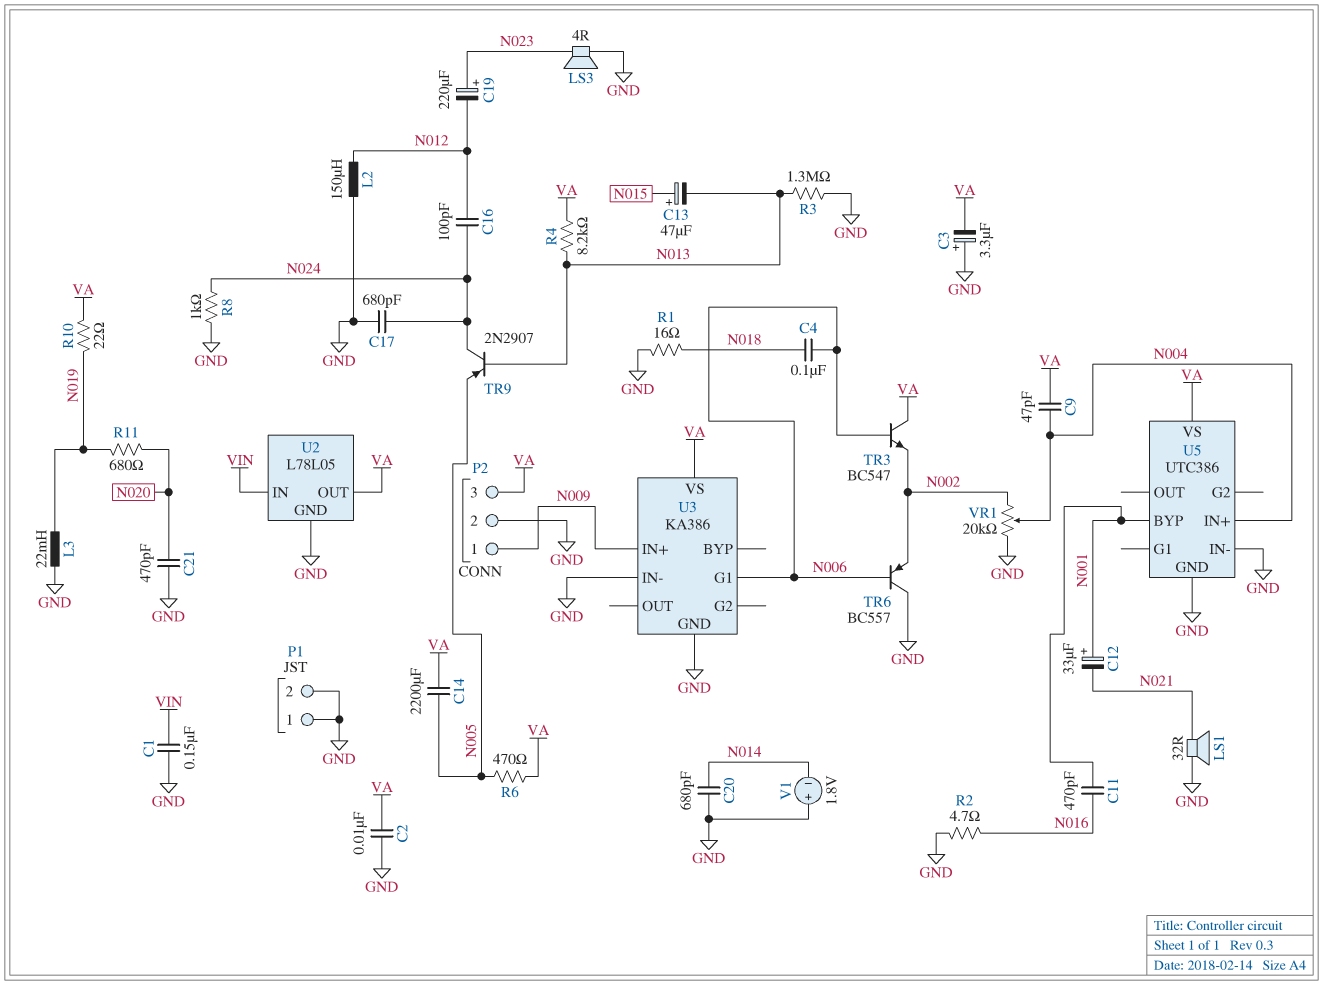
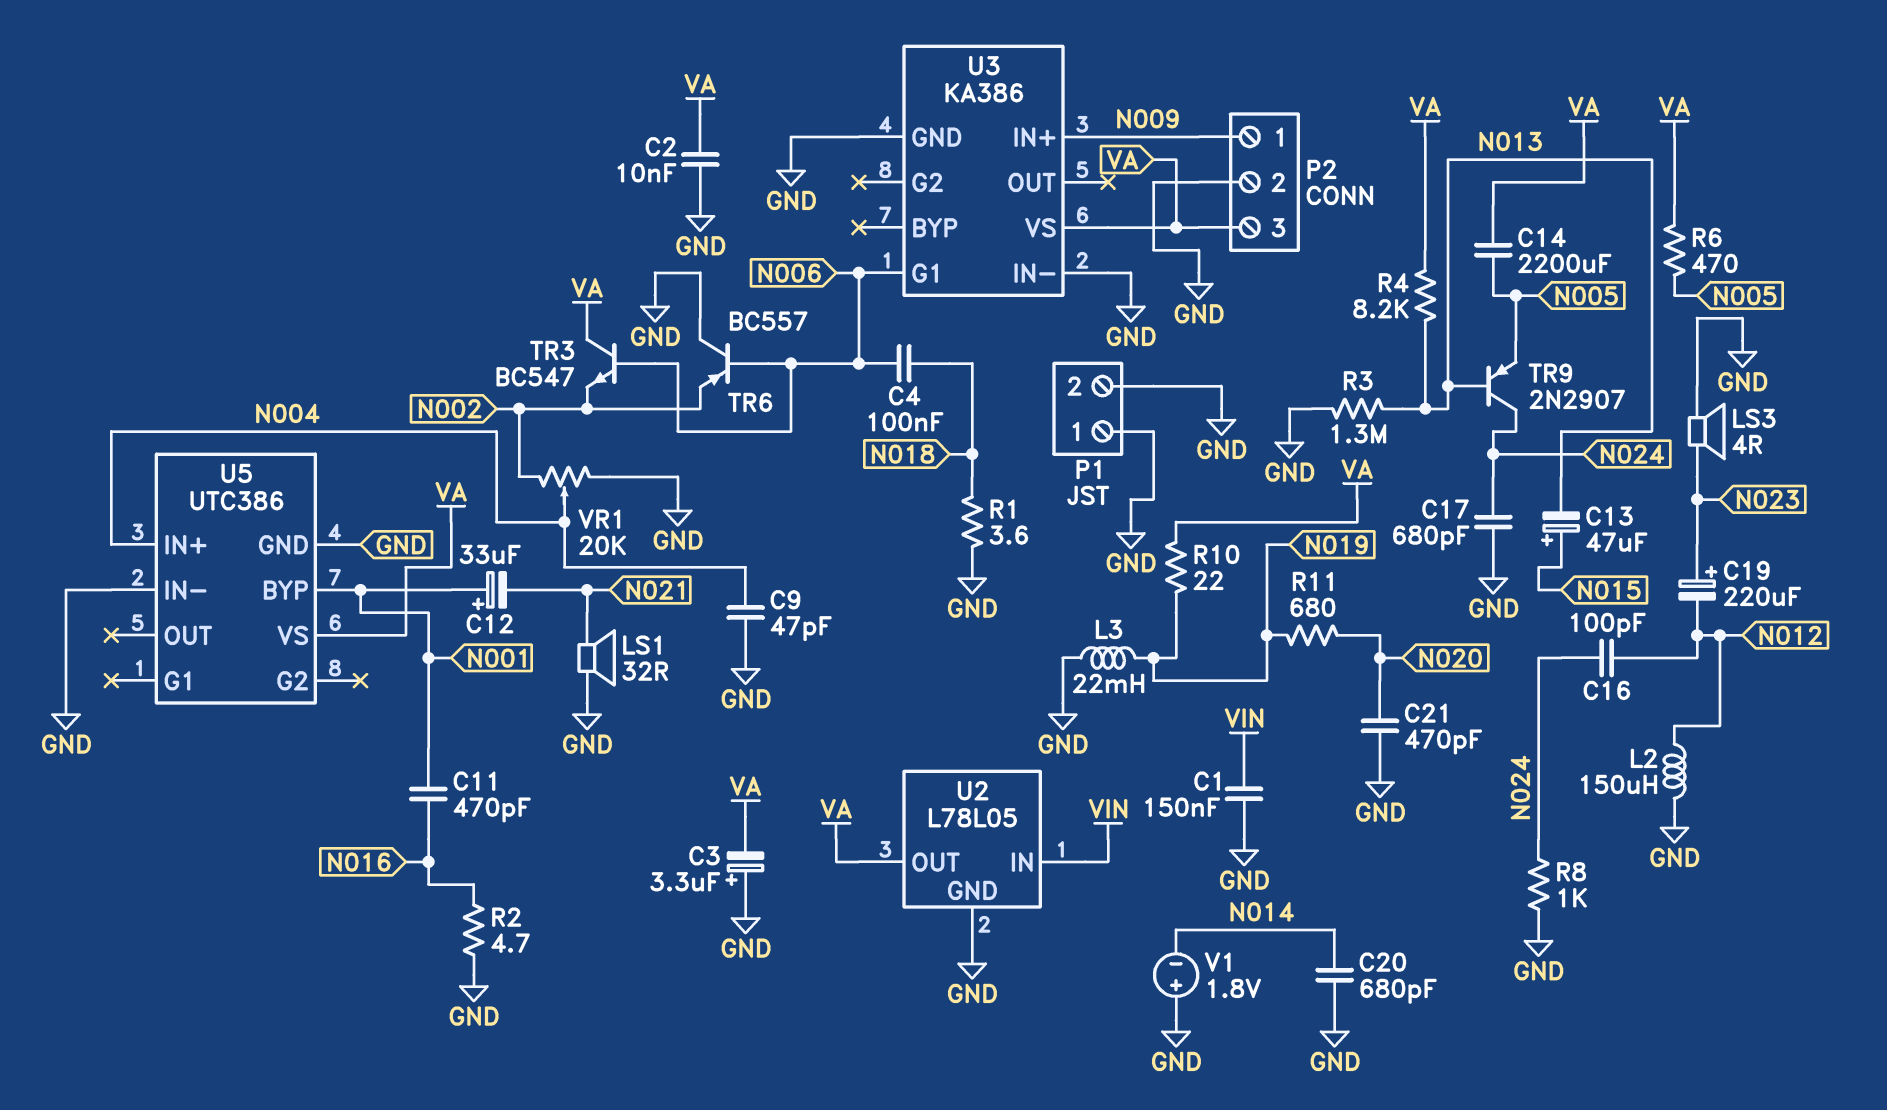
C9: 47pF (N004, VA) -> 47pF (GND, N004)
R1: 16 (GND, N018) -> 3.6 (GND, N018)

